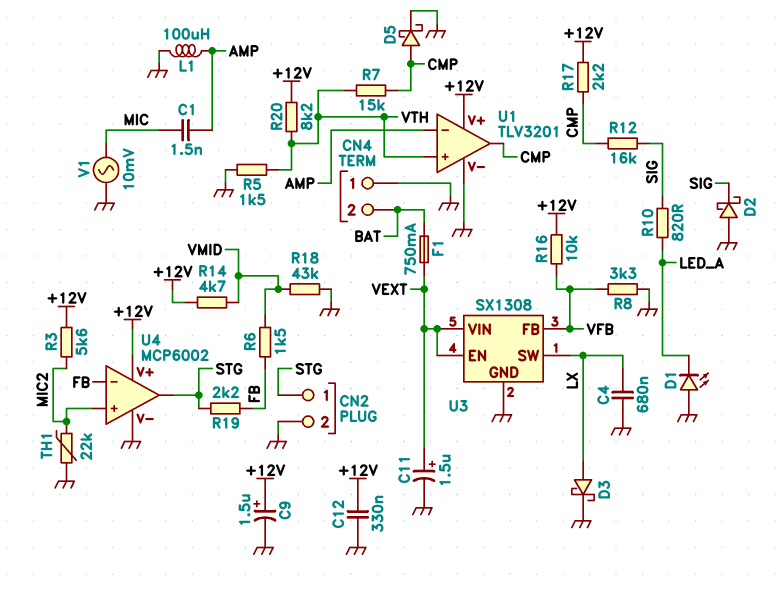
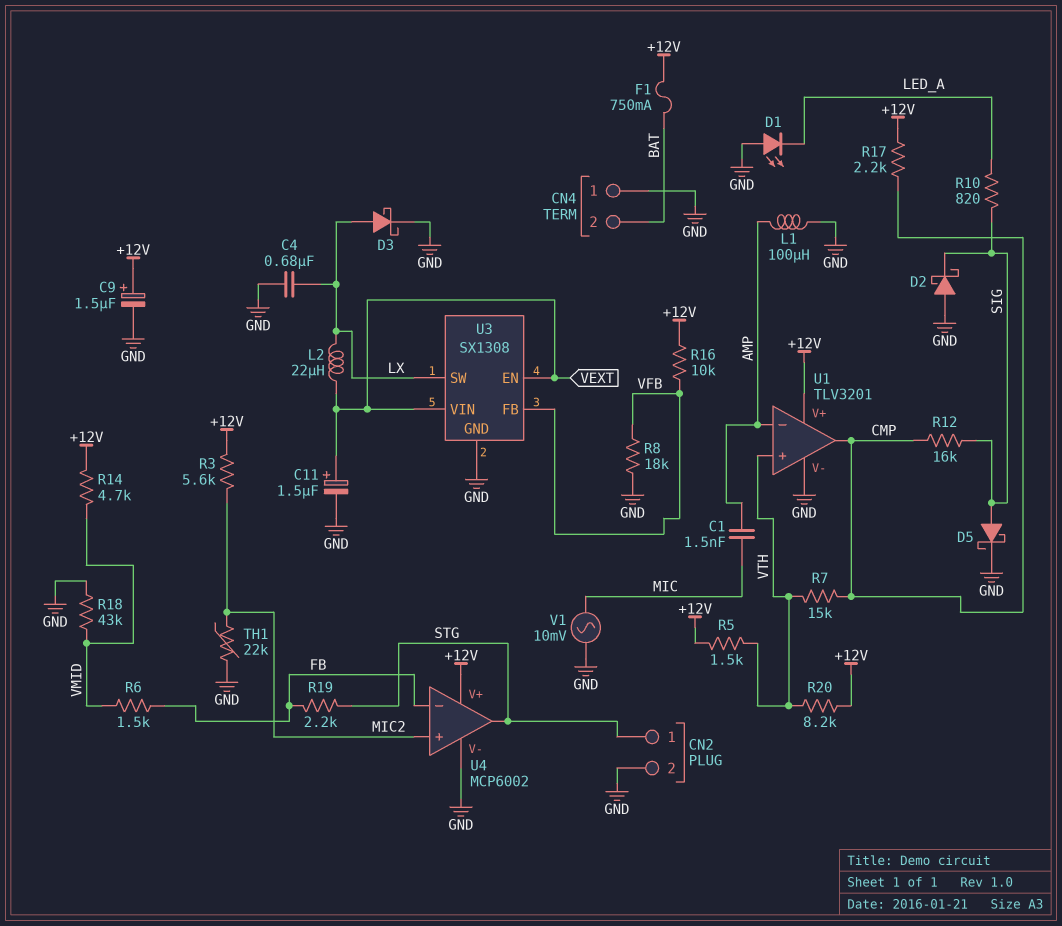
C12: 330nF (+12V, GND) -> none
D5: schottky (A CMP, K GND) -> schottky (A SIG, K GND)
F1: 750mA (BAT, VEXT) -> 750mA (+12V, BAT)
L2: none -> 22uH (LX, VEXT)
R5: 1.5k (GND, VTH) -> 1.5k (+12V, VTH)
R8: 3.3k (GND, VFB) -> 18k (GND, VFB)

